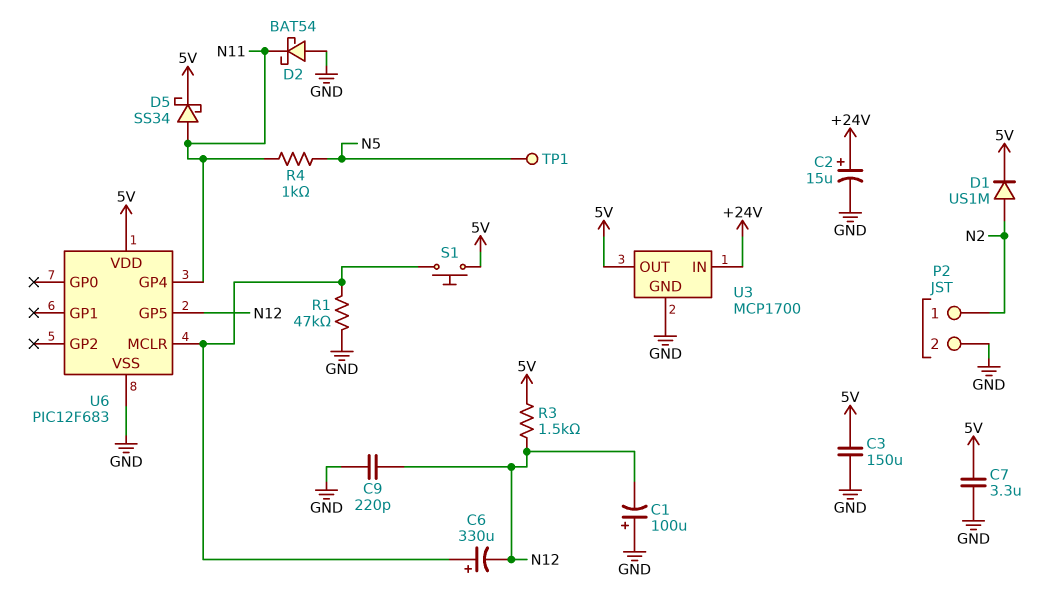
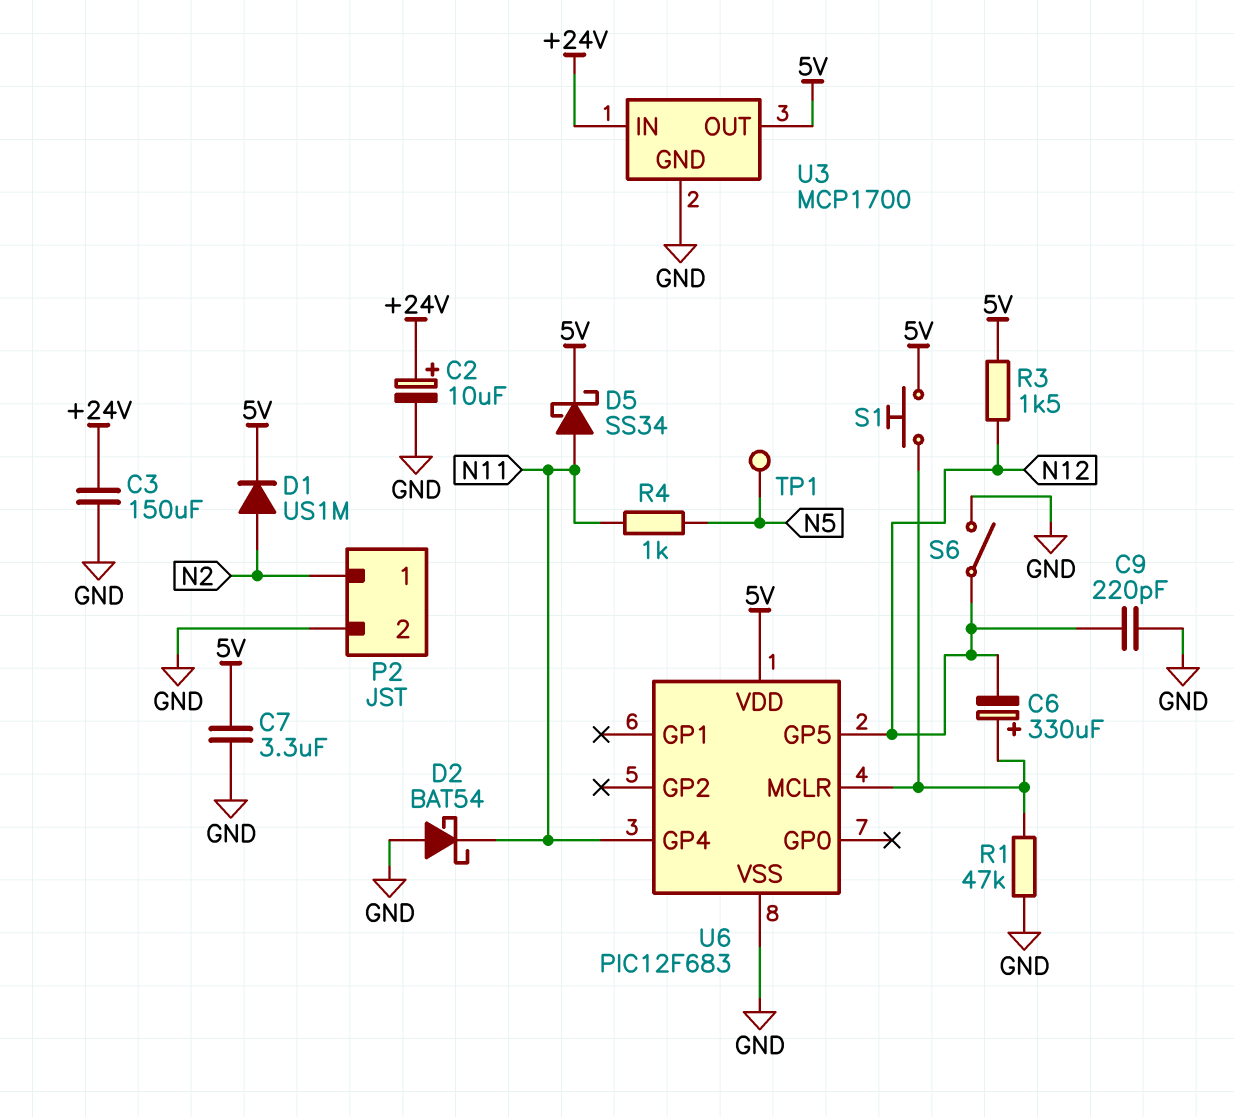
C1: 100uF (plus GND, minus N12) -> none
C2: 15uF (plus +24V, minus GND) -> 10uF (plus +24V, minus GND)
C3: 150uF (5V, GND) -> 150uF (+24V, GND)
S6: none -> switch (GND, N12)

